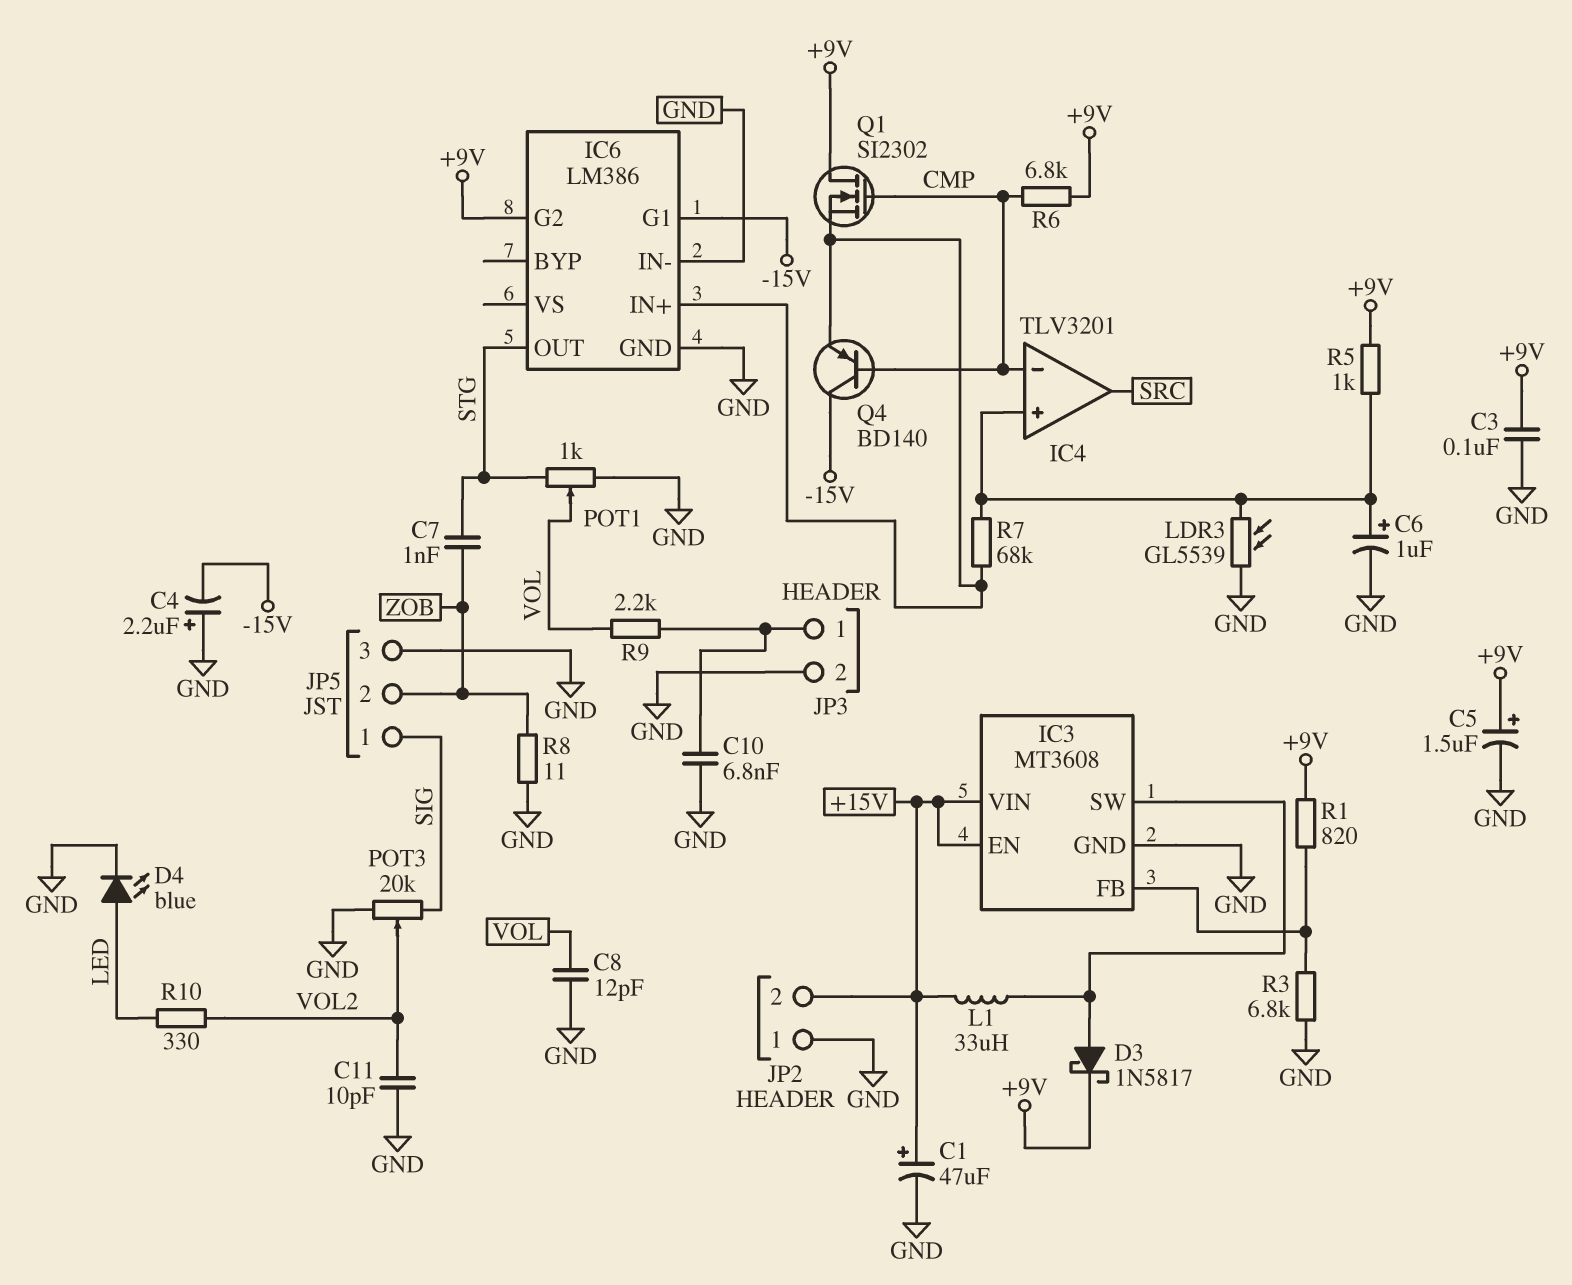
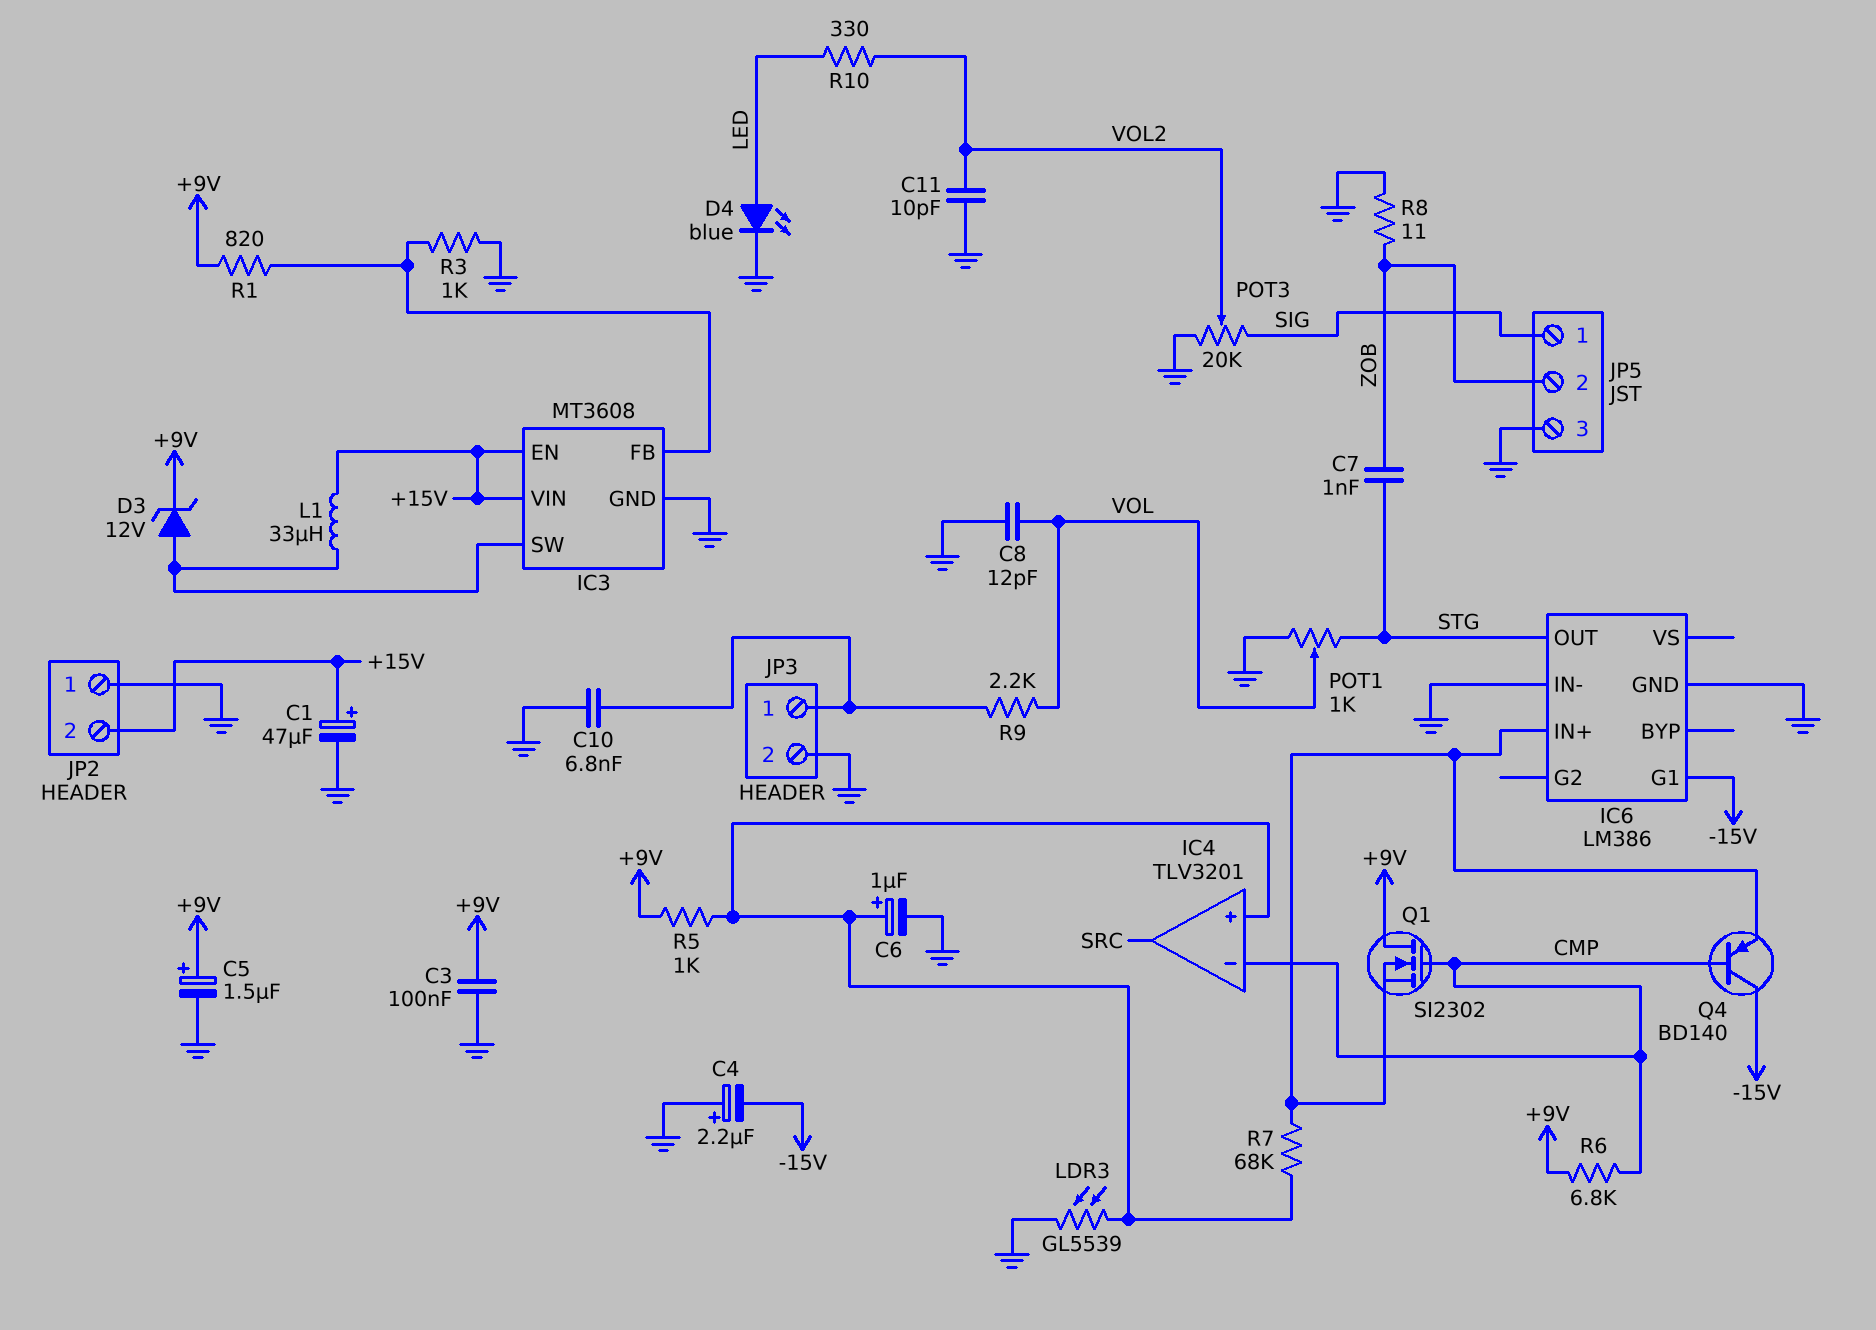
D3: schottky 1N5817 (A IC3/SW, K +9V) -> zener 12V (A IC3/SW, K +9V)
IC6 pin G2: +9V -> none
R3: 6.8k (GND, IC3/FB) -> 1k (GND, IC3/FB)

